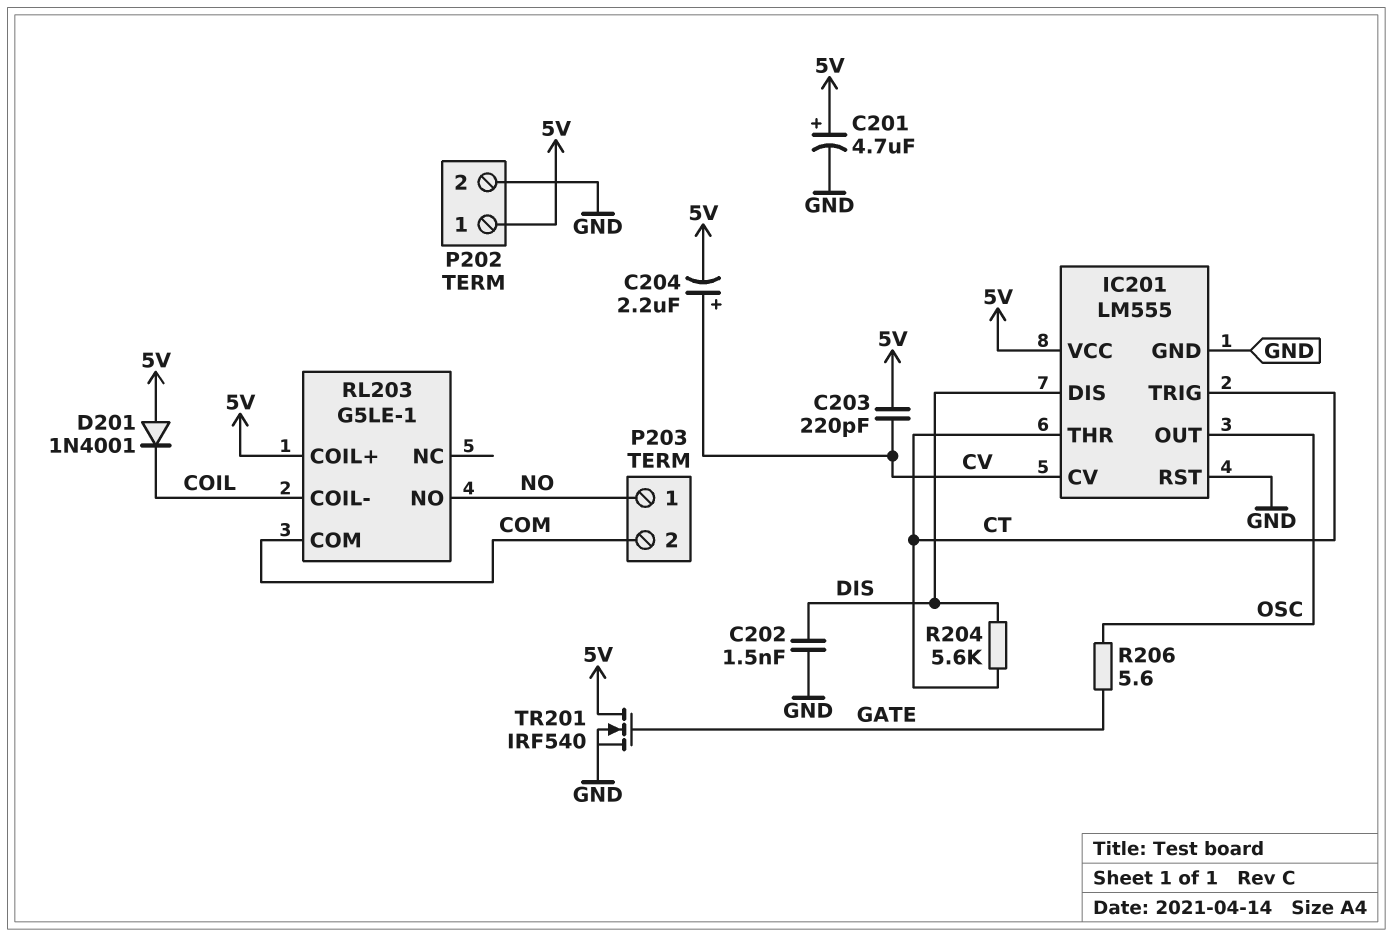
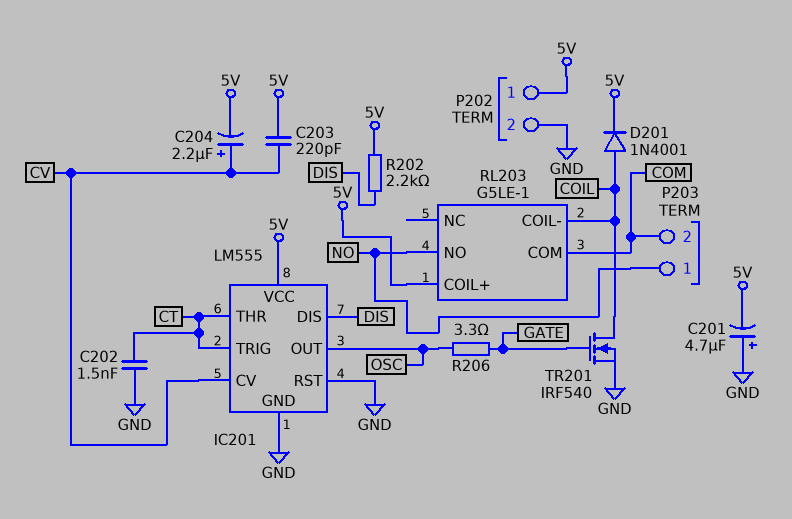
C201: 4.7uF (plus 5V, minus GND) -> 4.7uF (plus GND, minus 5V)
C202: 1.5nF (DIS, GND) -> 1.5nF (CT, GND)
D201: diode 1N4001 (A 5V, K COIL) -> diode 1N4001 (A COIL, K 5V)
R202: none -> 2.2k (5V, DIS)
R204: 5.6k (CT, DIS) -> none
R206: 5.6 (GATE, OSC) -> 3.3 (GATE, OSC)
TR201: NMOS IRF540 (G GATE, D 5V, S GND) -> NMOS IRF540 (G GATE, D COIL, S GND)

